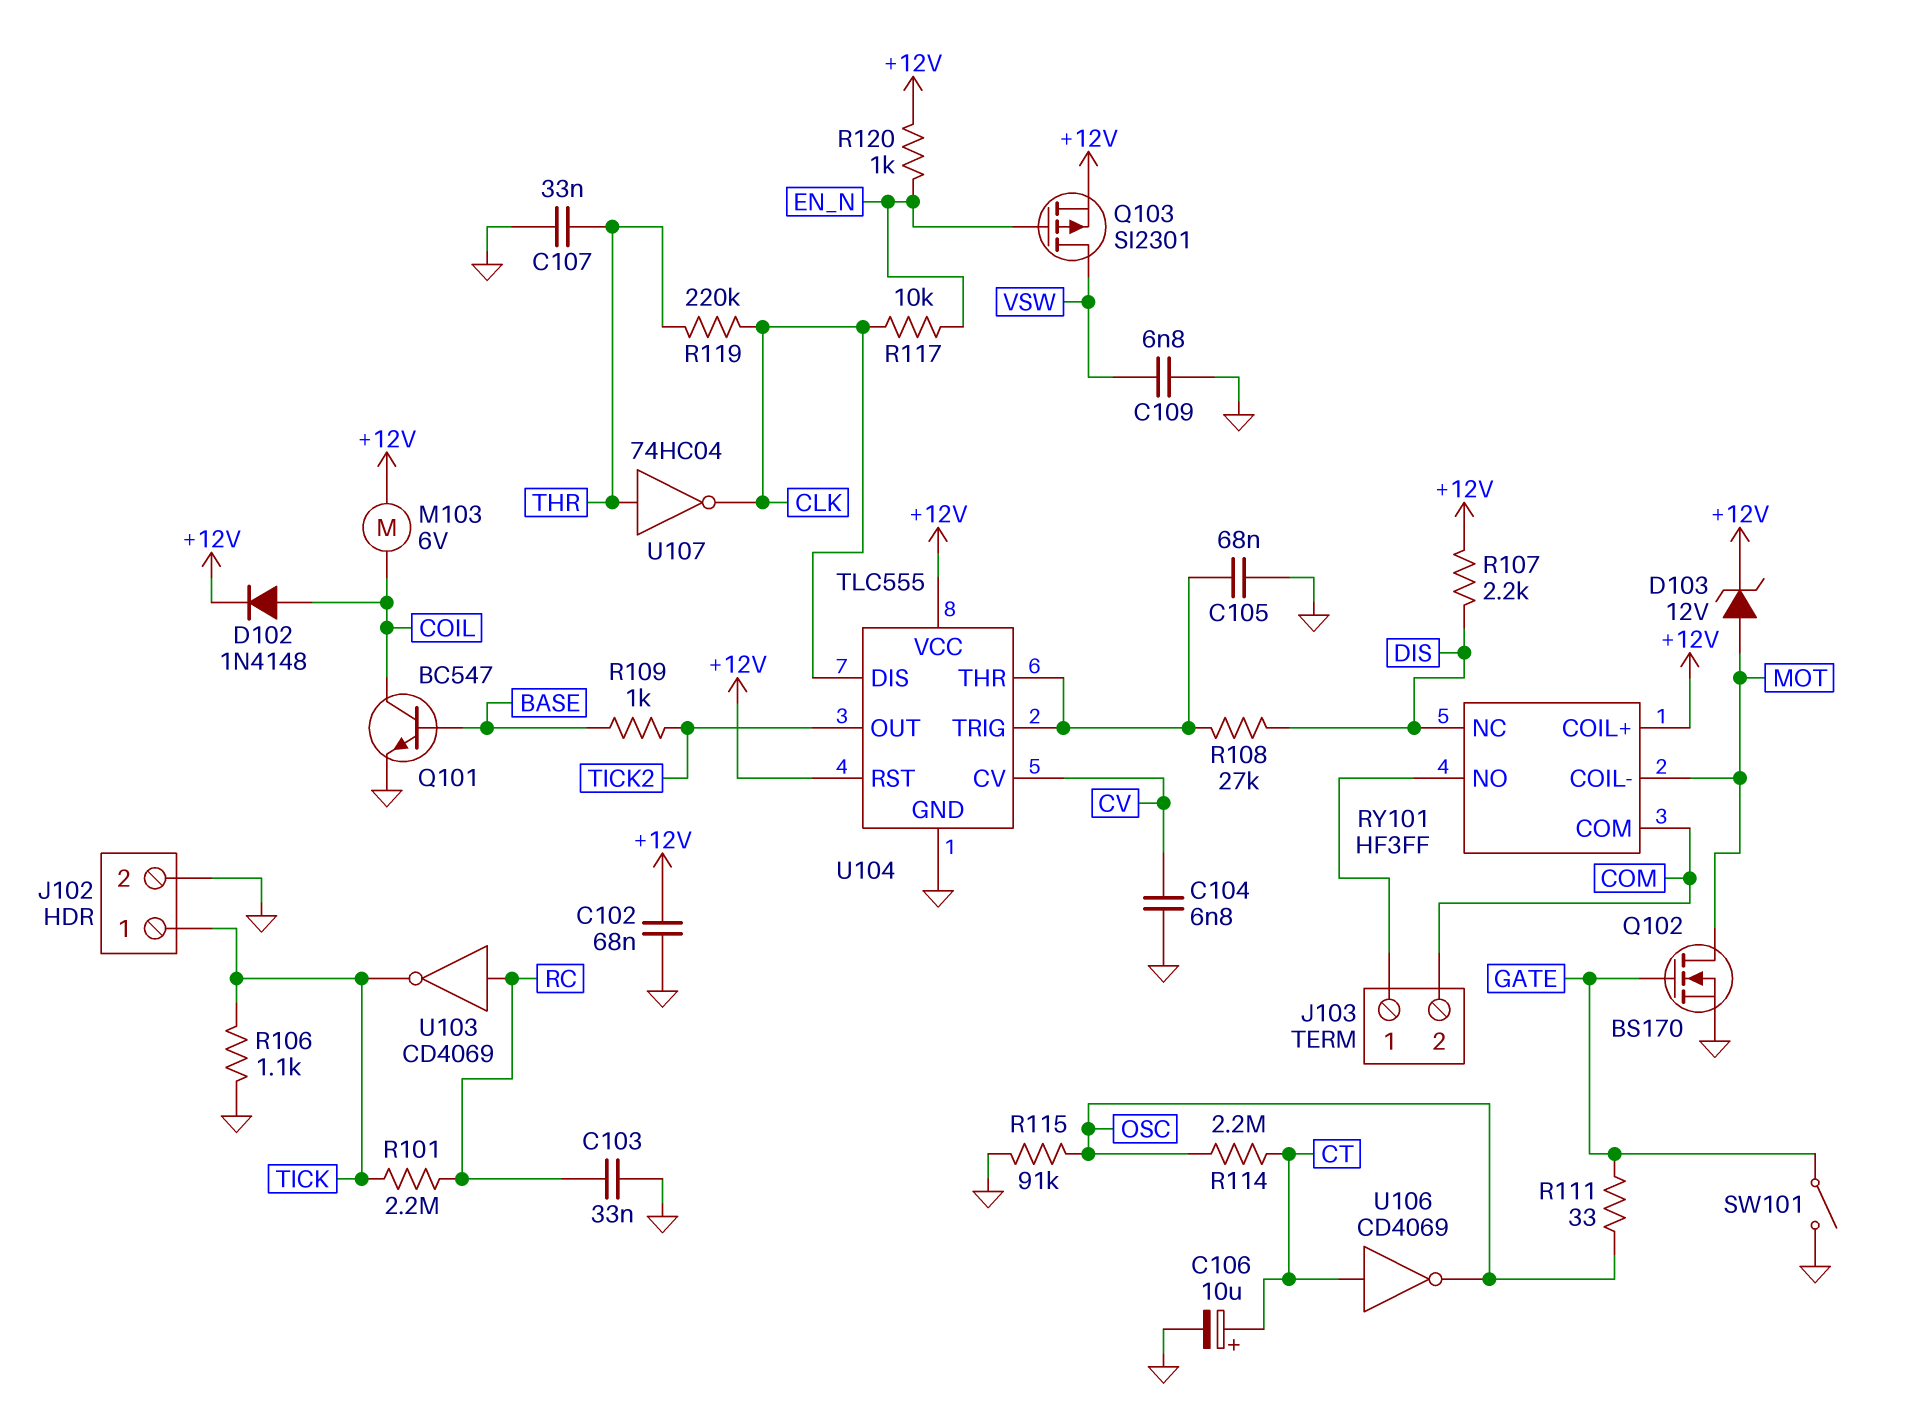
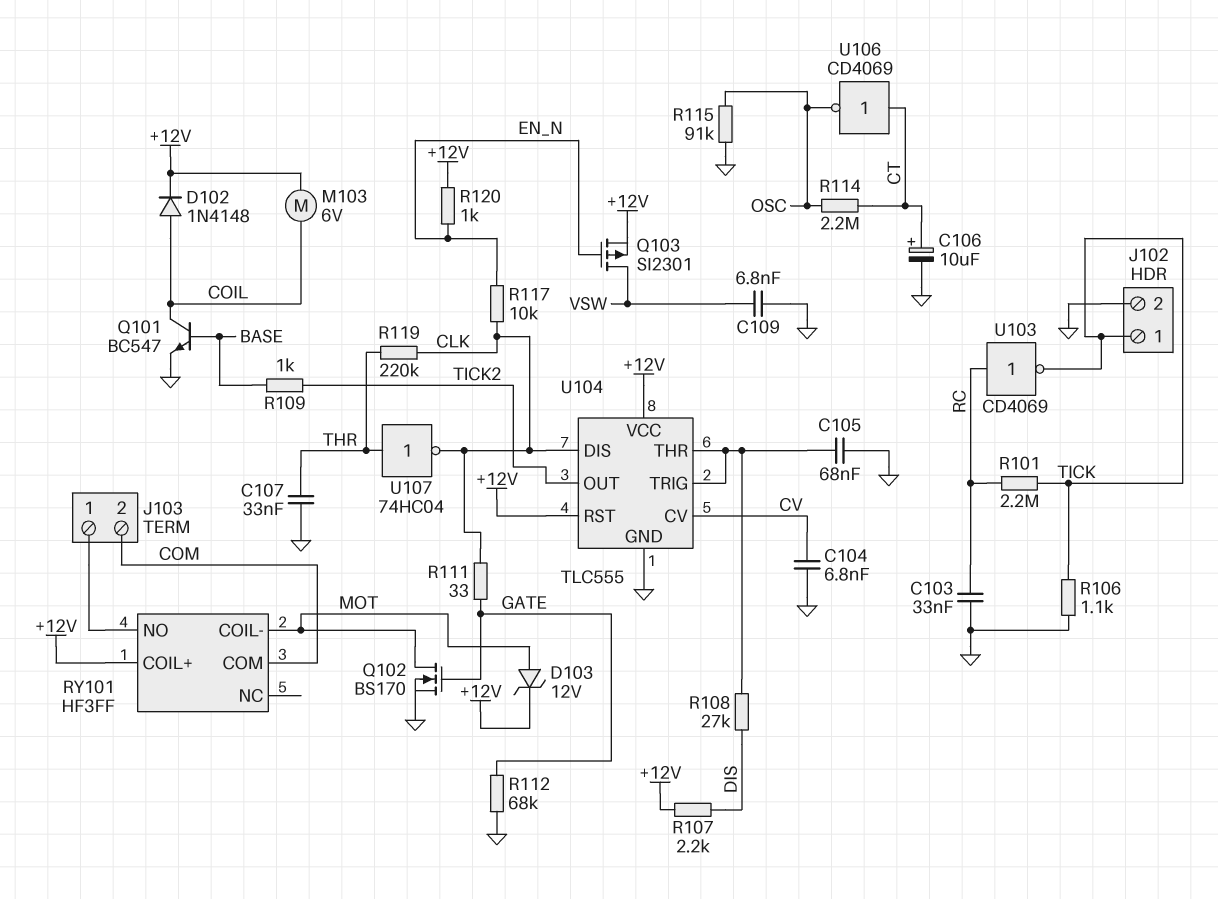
C102: 68nF (+12V, GND) -> none
R111: 33 (GATE, OSC) -> 33 (CLK, GATE)
R112: none -> 68k (GATE, GND)
RY101 pin NC: DIS -> none
SW101: switch (GATE, GND) -> none

